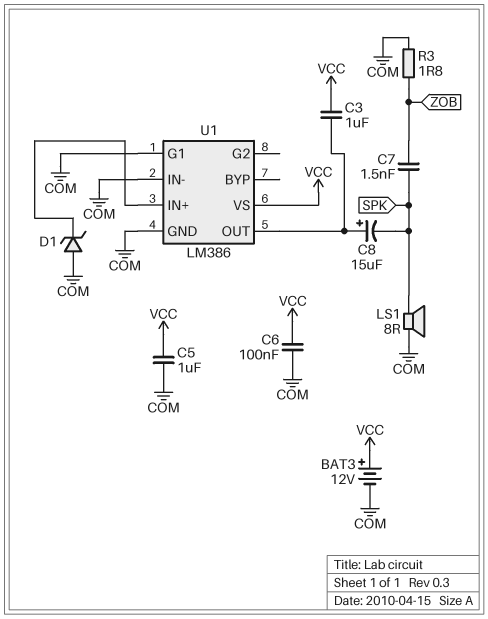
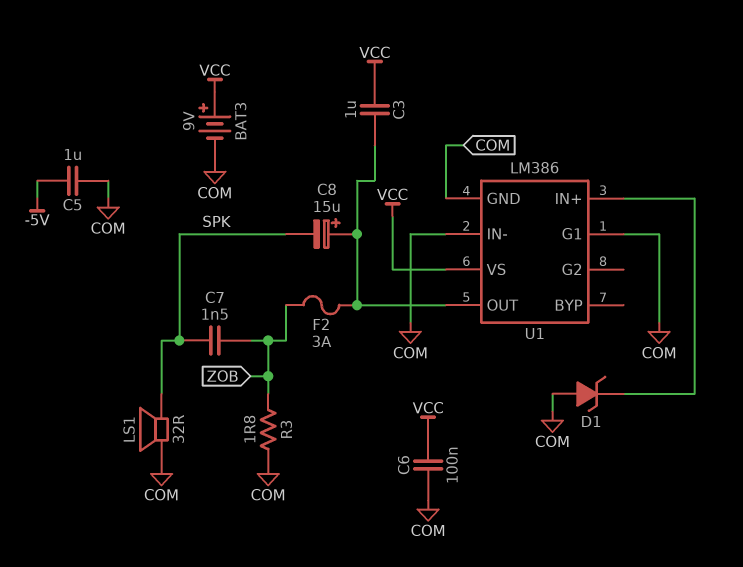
BAT3: 12V (plus VCC, minus COM) -> 9V (plus VCC, minus COM)
C5: 1uF (COM, VCC) -> 1uF (-5V, COM)
F2: none -> 3A (U1/OUT, ZOB)
LS1: speaker 8R (COM, SPK) -> speaker 32R (COM, SPK)

